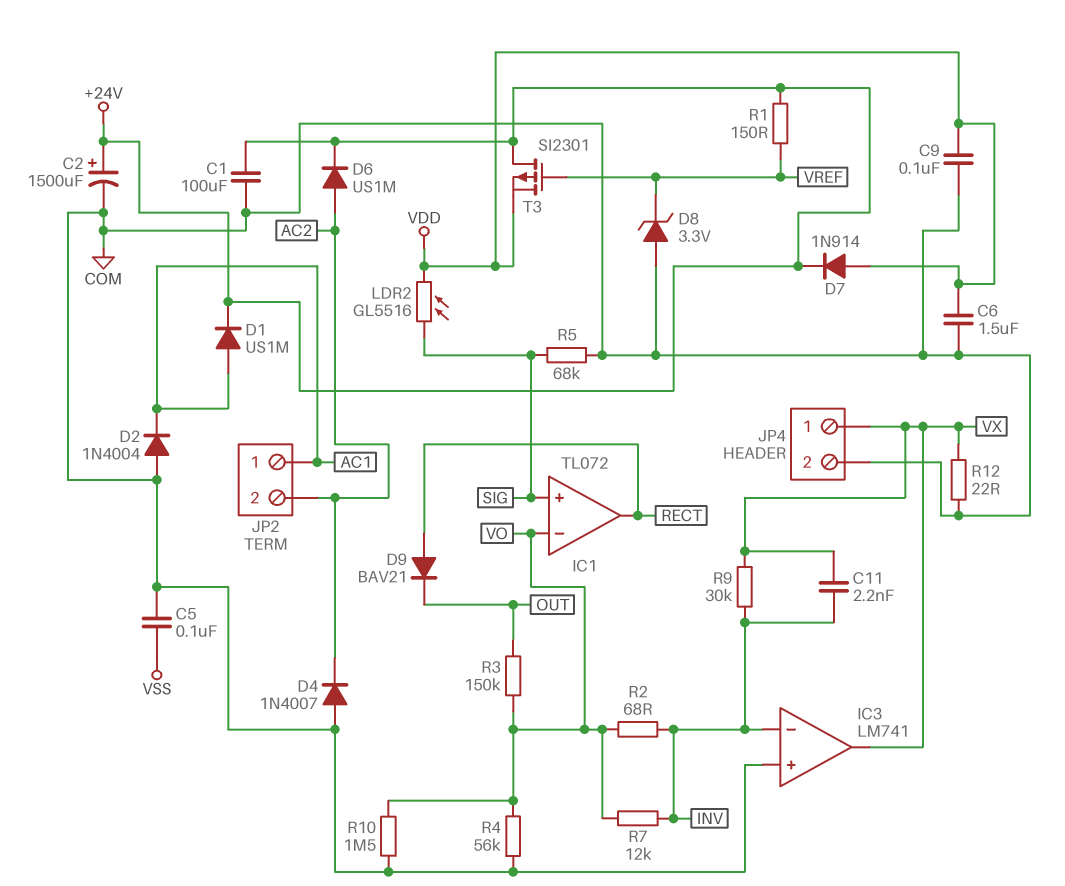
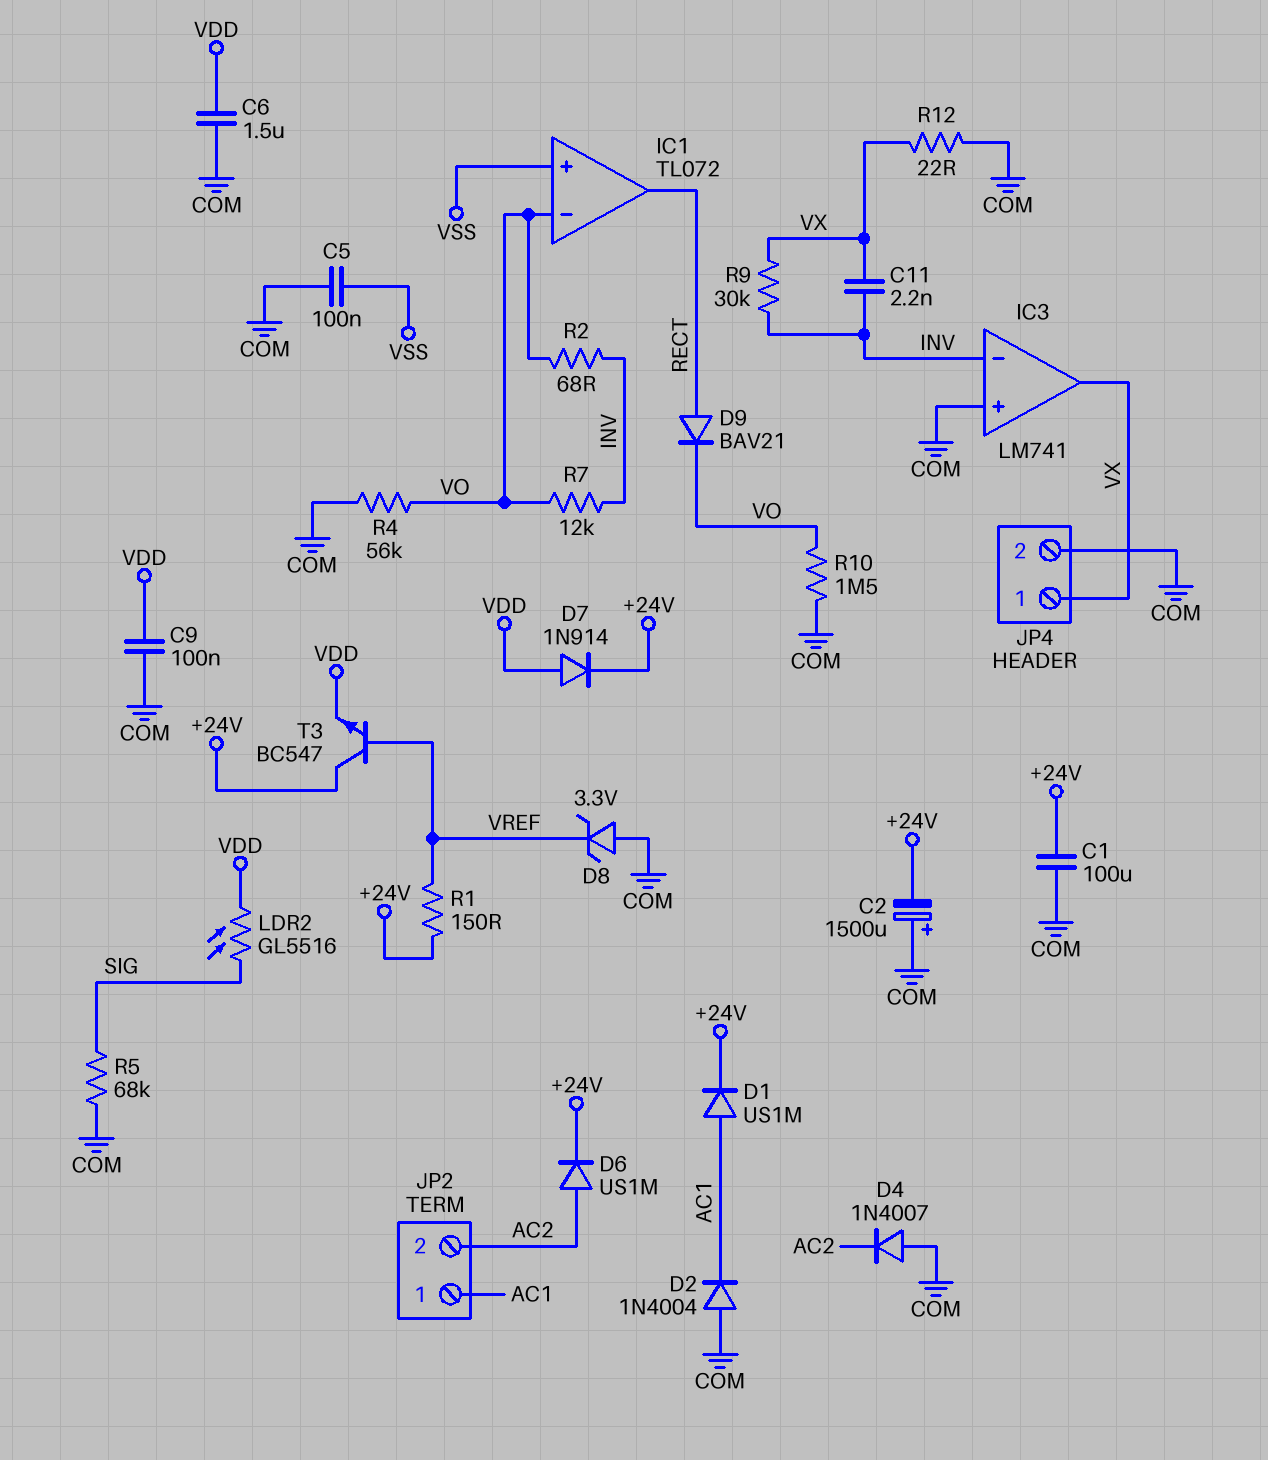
C2: 1500uF (plus +24V, minus COM) -> 1500uF (plus COM, minus +24V)
D9: diode BAV21 (A RECT, K OUT) -> diode BAV21 (A RECT, K VO)
IC1 pin in+: SIG -> VSS
R3: 150k (OUT, VO) -> none
T3: PMOS SI2301 (G VREF, D +24V, S VDD) -> NPN BC547 (B VREF, C +24V, E VDD)

